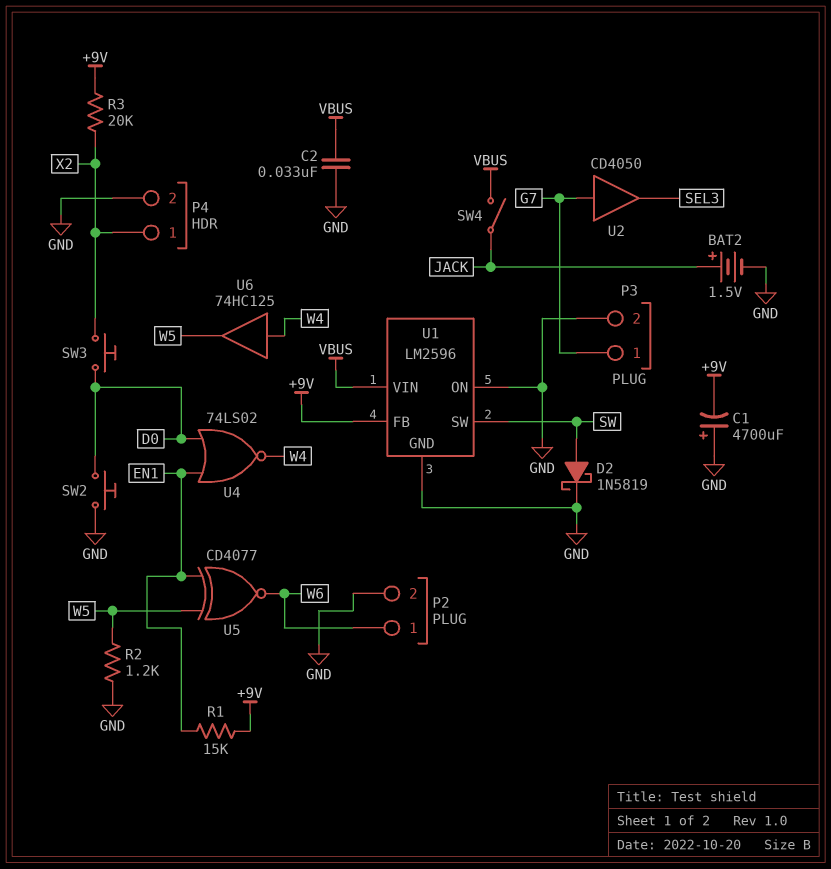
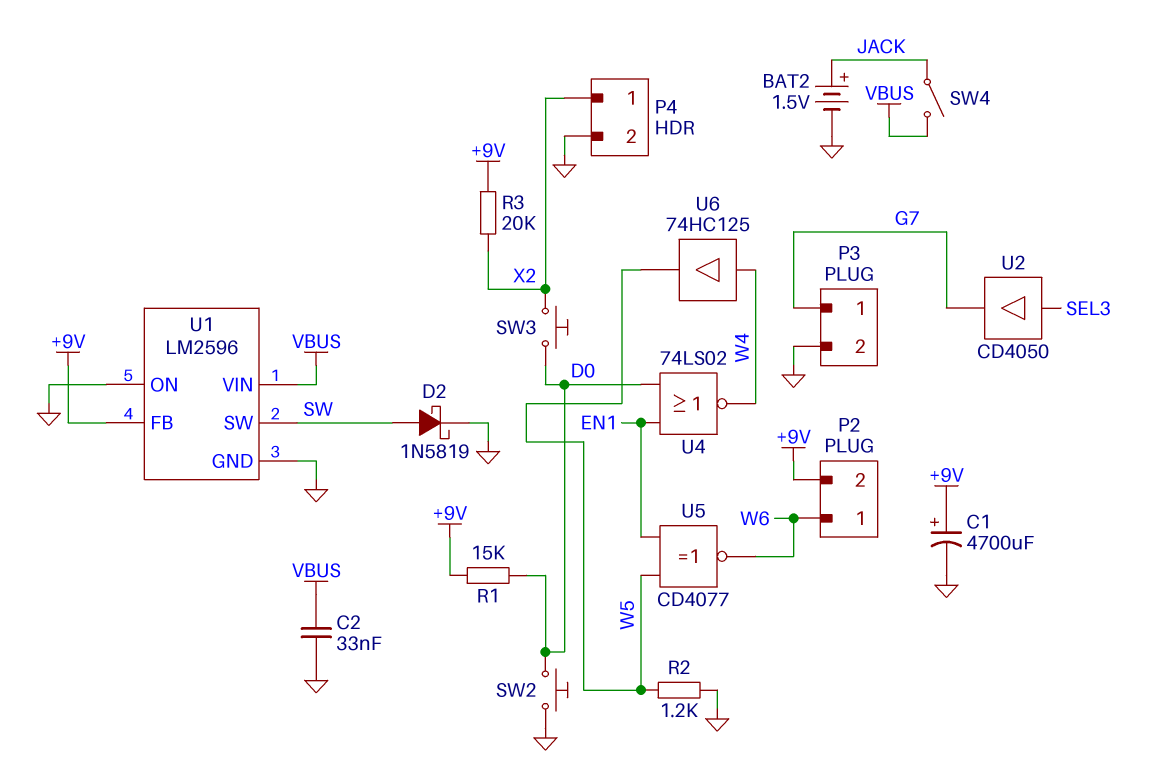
C1: 4700uF (plus GND, minus +9V) -> 4700uF (plus +9V, minus GND)
P2 pin 2: GND -> +9V
R1: 15k (+9V, EN1) -> 15k (+9V, D0)
U2: buffer CD4050 (in G7, out SEL3) -> buffer CD4050 (in SEL3, out G7)

